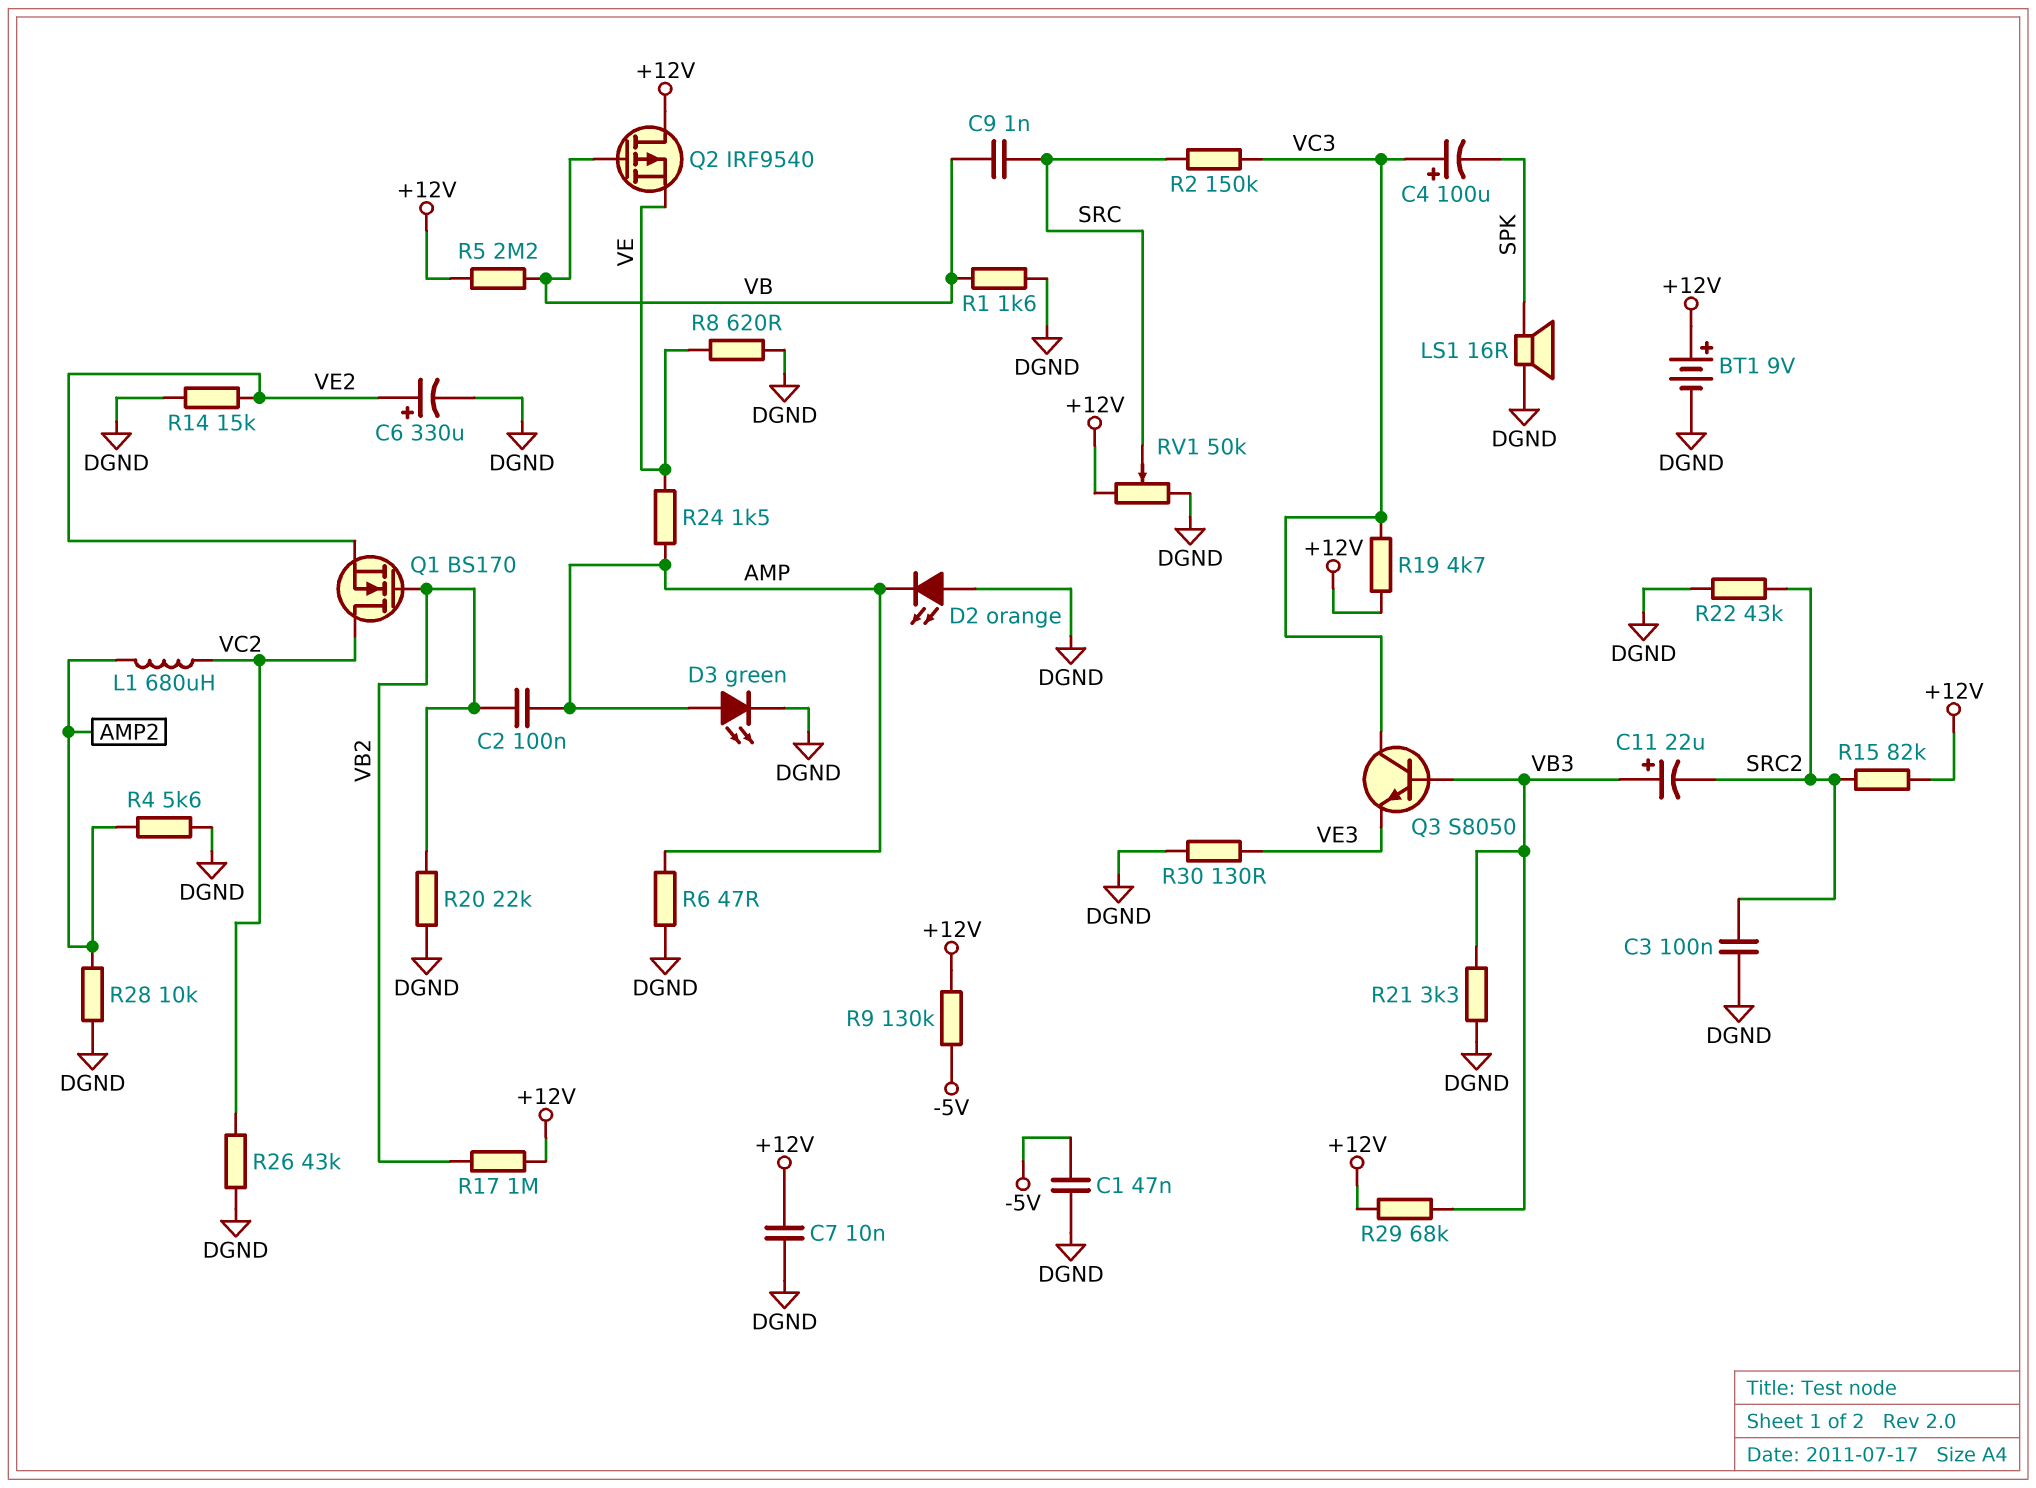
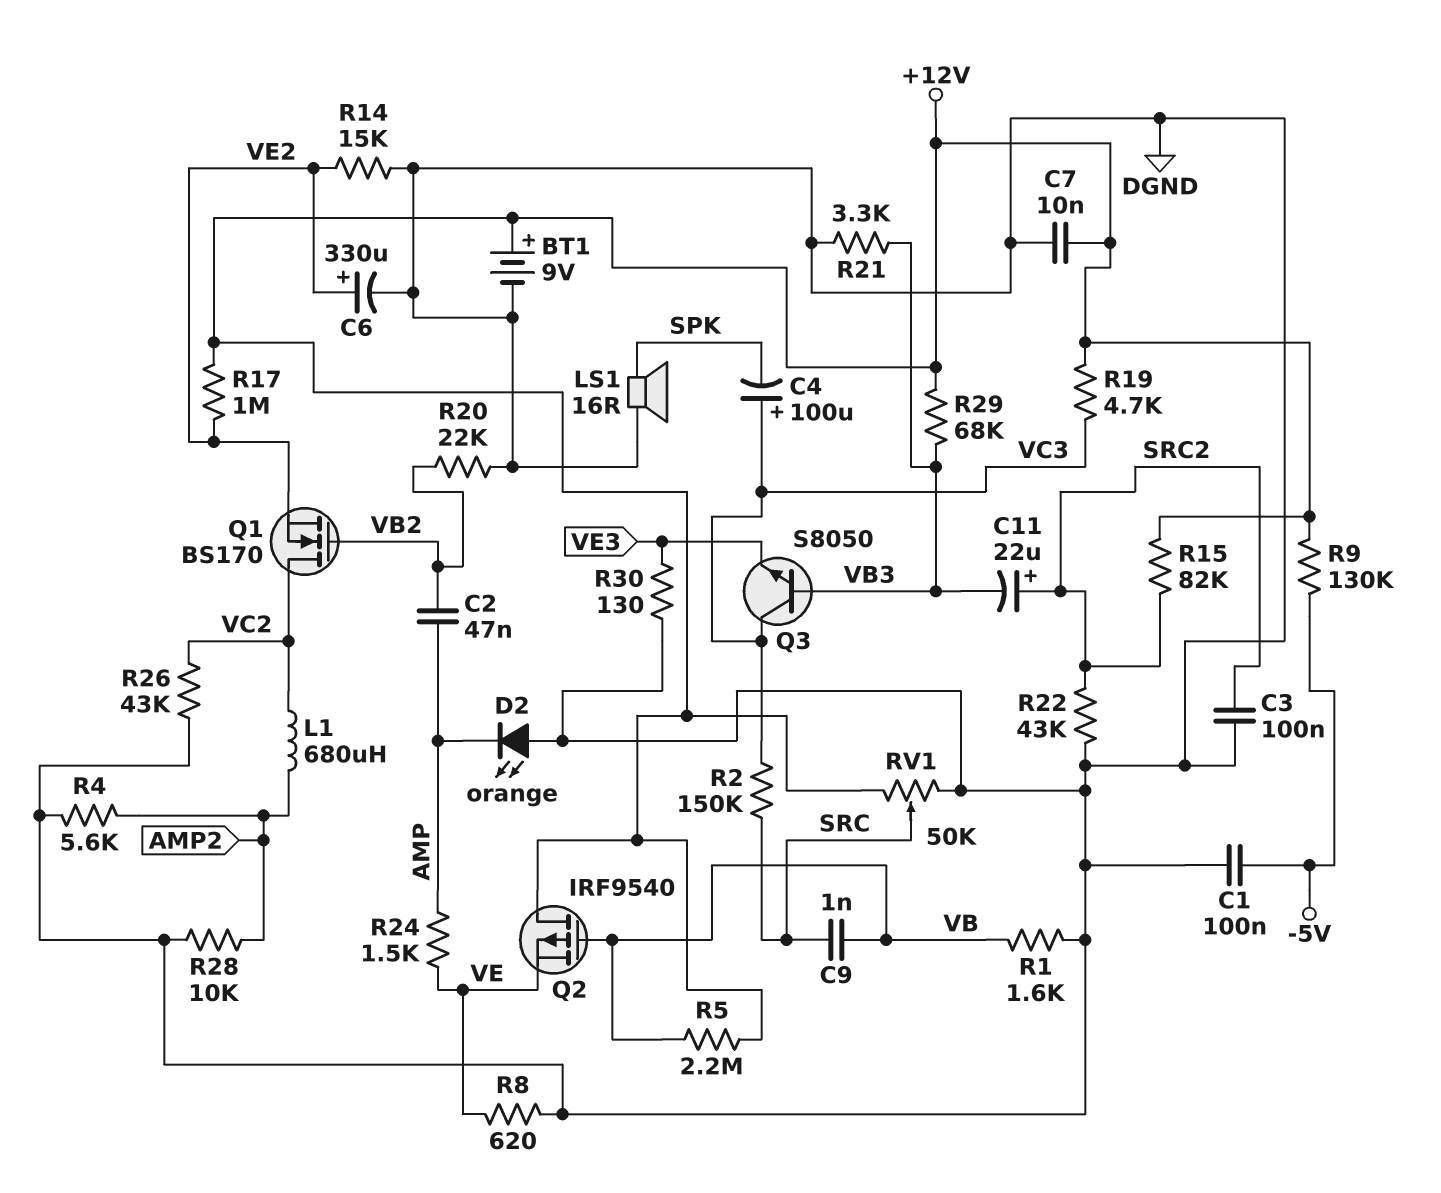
C1: 47nF (-5V, DGND) -> 100nF (-5V, DGND)
C2: 100nF (AMP, VB2) -> 47nF (AMP, VB2)
C11: 22uF (plus VB3, minus SRC2) -> 22uF (plus SRC2, minus VB3)
D3: LED green (A AMP, K DGND) -> none
R6: 47 (AMP, DGND) -> none
R17: 1M (+12V, VB2) -> 1M (+12V, VE2)

